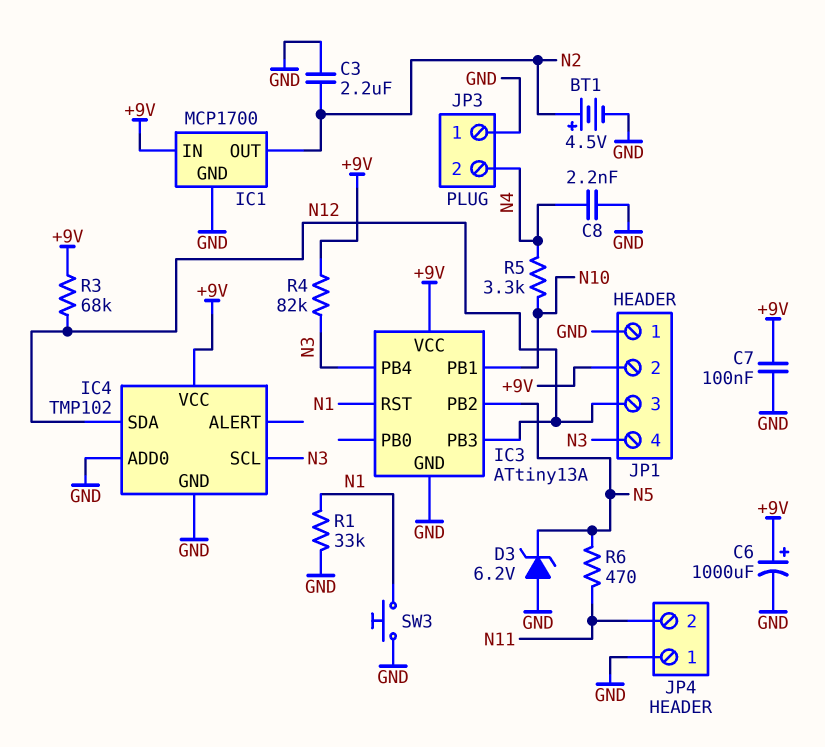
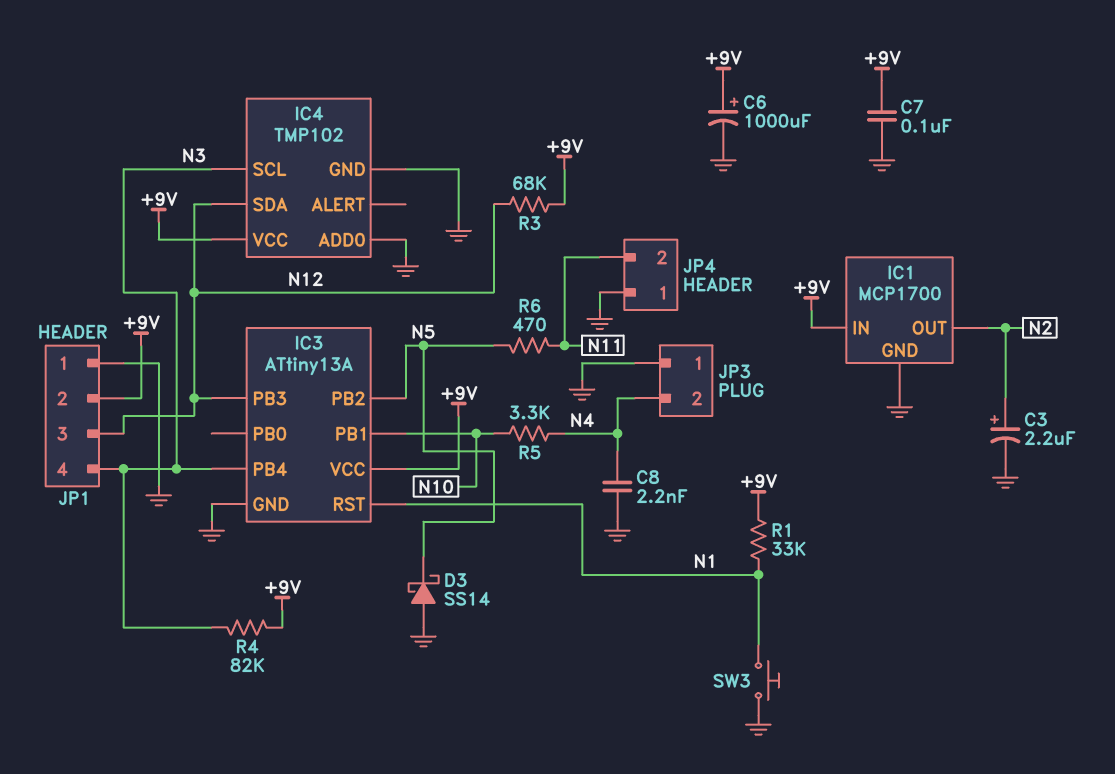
BT1: 4.5V (plus N2, minus GND) -> none
C3: 2.2uF (GND, N2) -> 2.2uF (plus N2, minus GND)
D3: zener 6.2V (A GND, K N5) -> schottky SS14 (A GND, K N5)
R1: 33k (GND, N1) -> 33k (+9V, N1)

